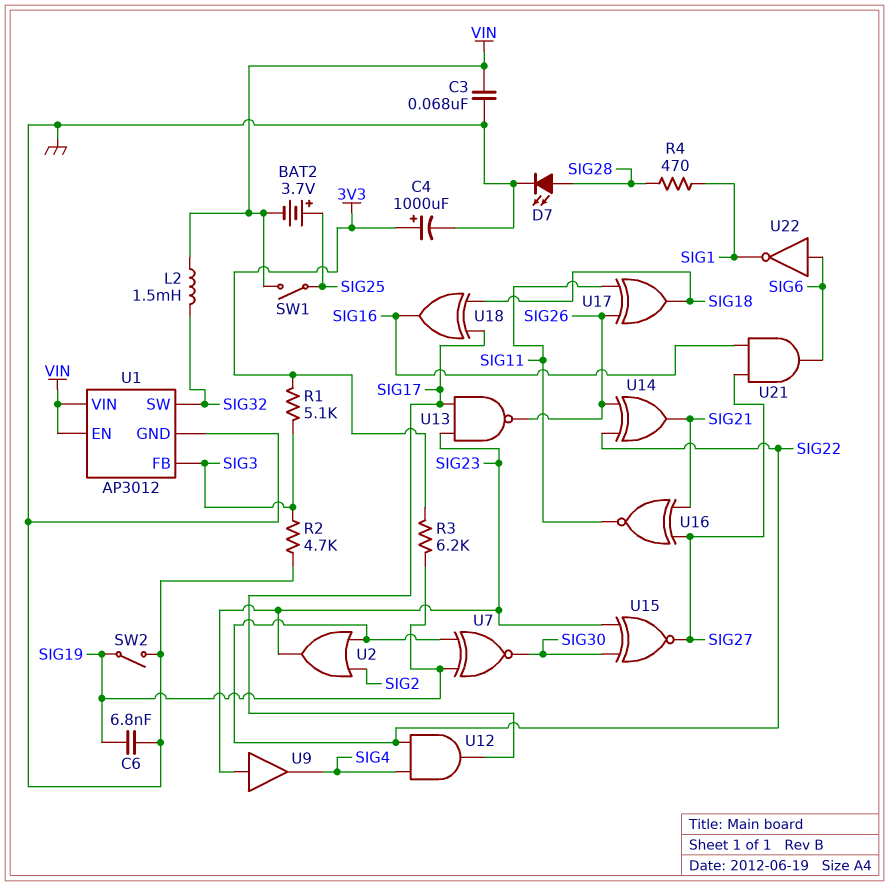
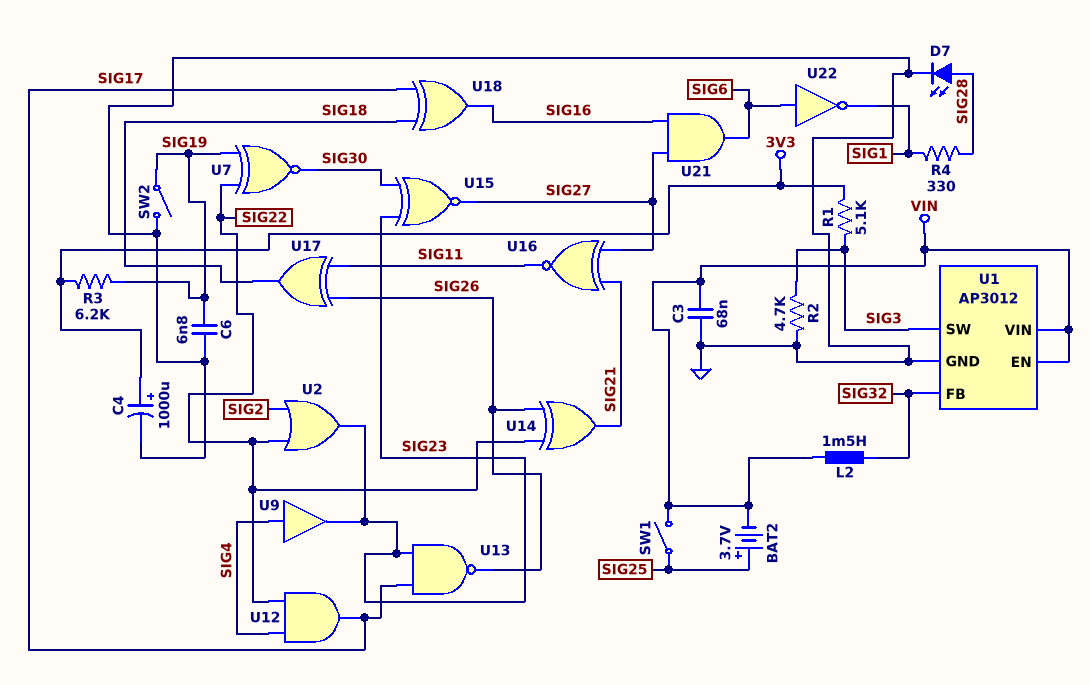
R4: 470 (SIG1, SIG28) -> 330 (SIG1, SIG28)
U1 pin FB: SIG3 -> SIG32
U1 pin SW: SIG32 -> SIG3
U9: buffer (in SIG23, out SIG4) -> buffer (in SIG4, out SIG23)

